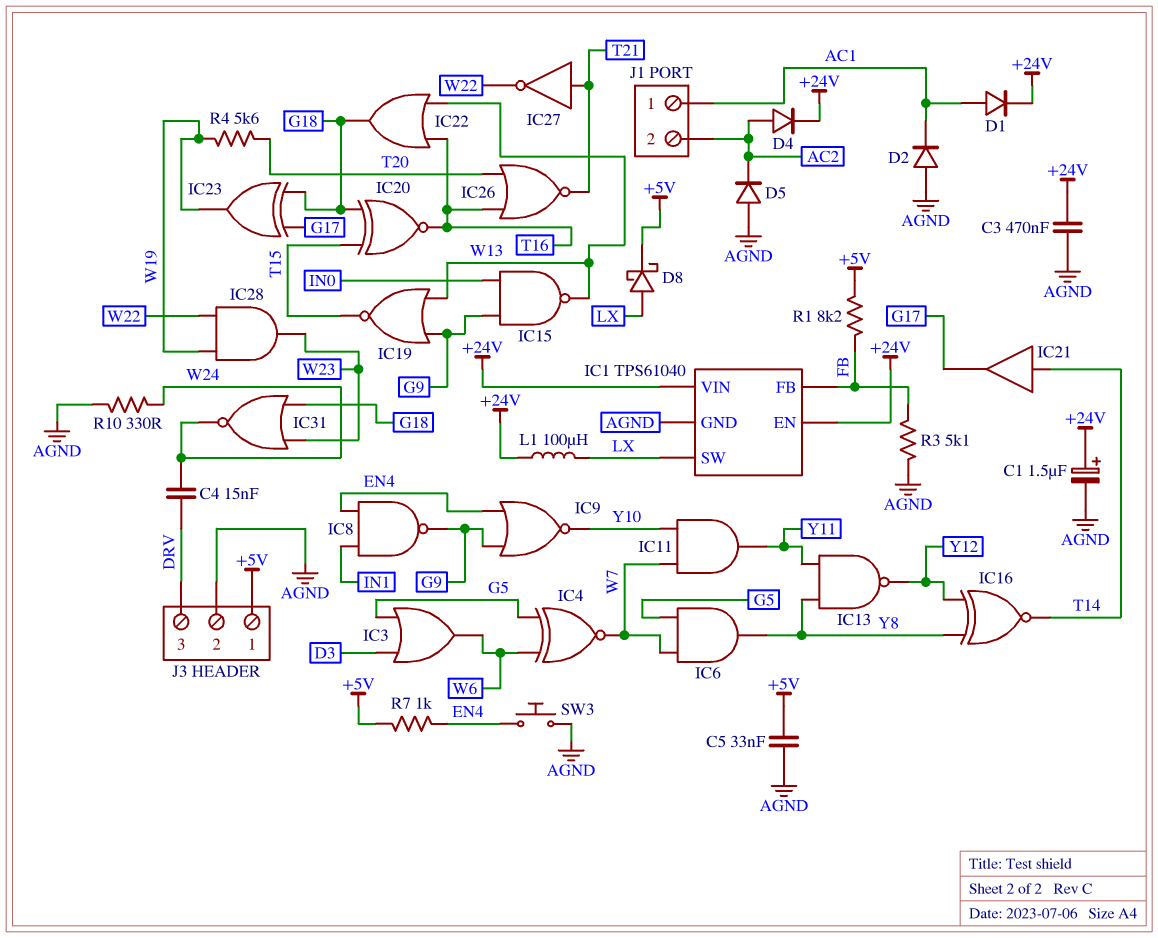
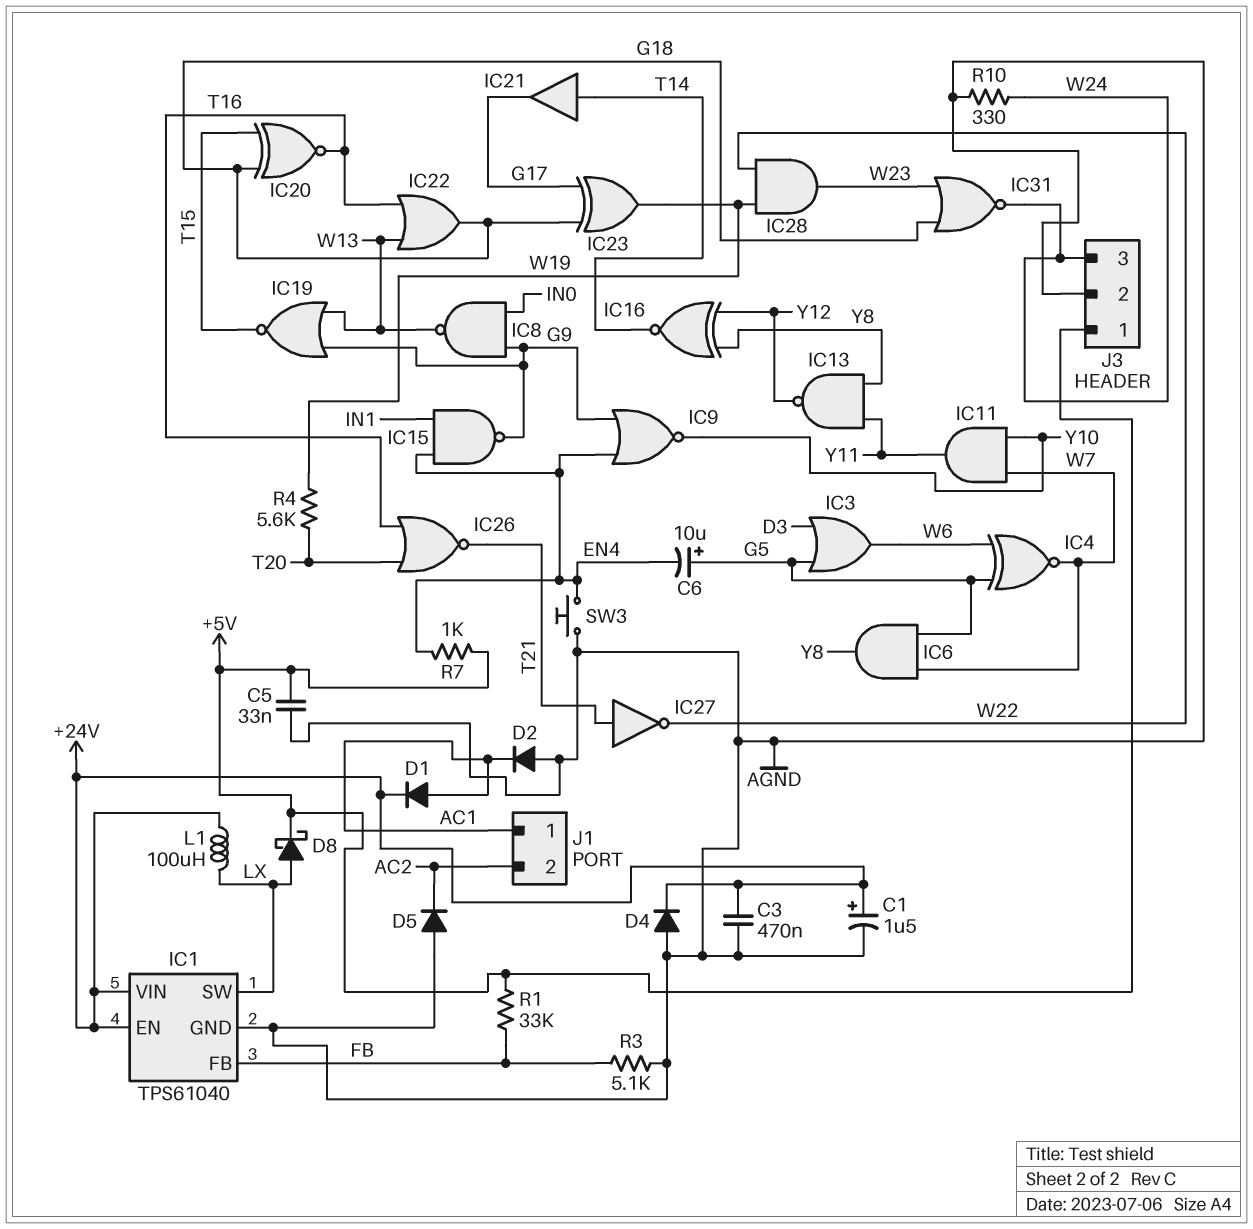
C4: 15nF (DRV, W24) -> none
C6: none -> 10uF (plus G5, minus EN4)
D4: diode (A AC2, K +24V) -> diode (A AGND, K +24V)
IC8: NAND (in EN4, in IN1, out G9) -> NAND (in G9, in IN0, out W13)
IC15: NAND (in G9, in IN0, out W13) -> NAND (in EN4, in IN1, out G9)
J3 pin 3: DRV -> W24
R1: 8.2k (+5V, FB) -> 33k (+5V, FB)

